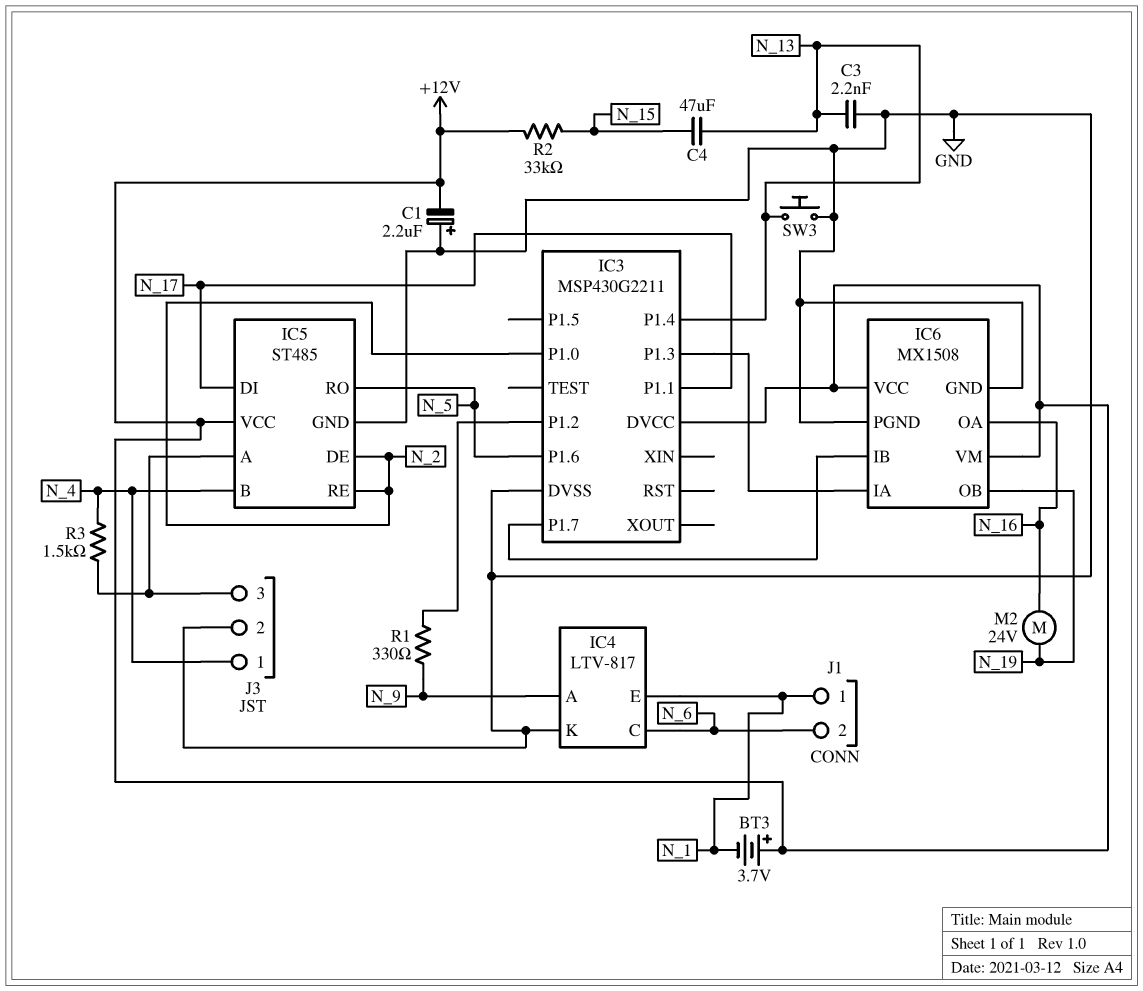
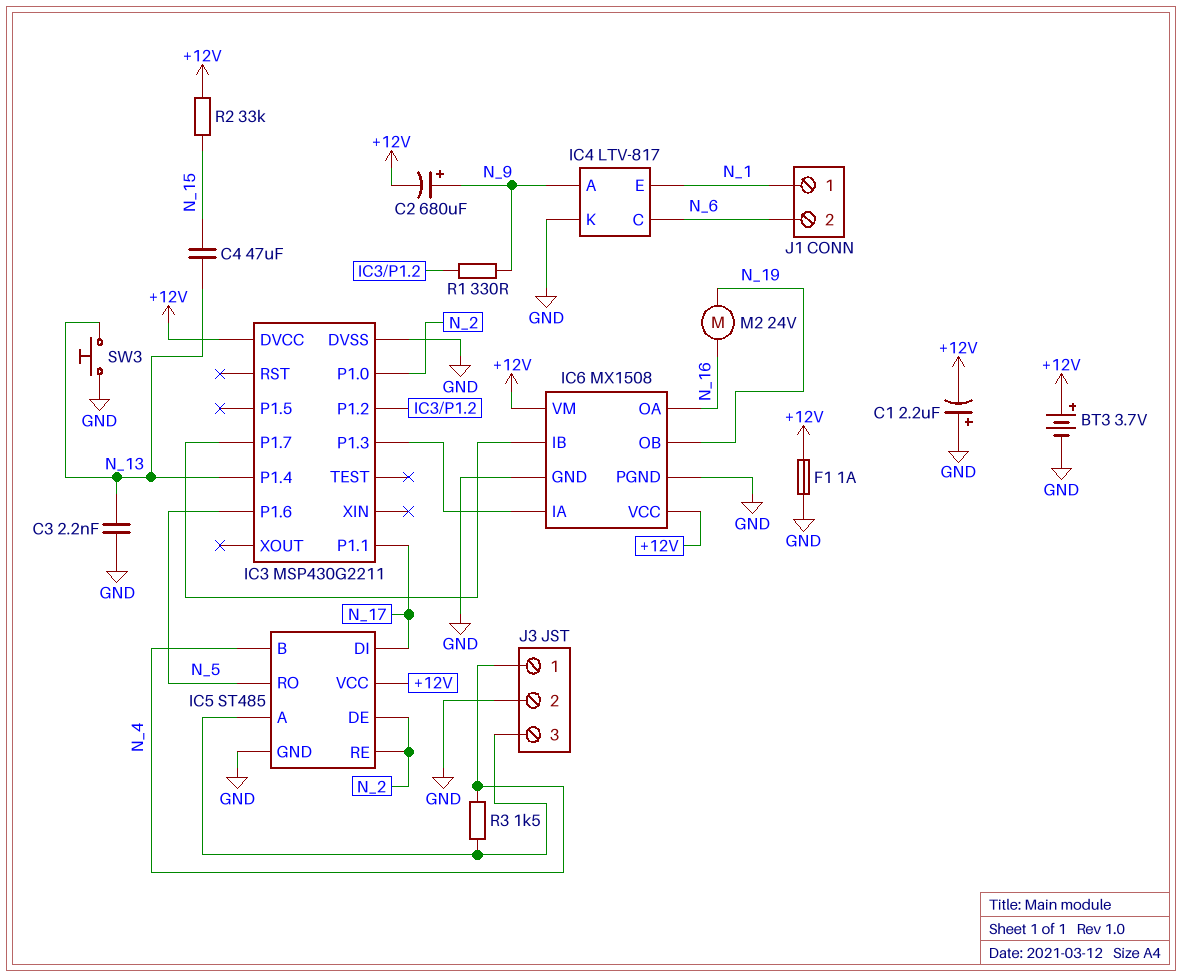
BT3: 3.7V (plus +12V, minus N_1) -> 3.7V (plus +12V, minus GND)
C2: none -> 680uF (plus N_9, minus +12V)
F1: none -> 1A (+12V, GND)

